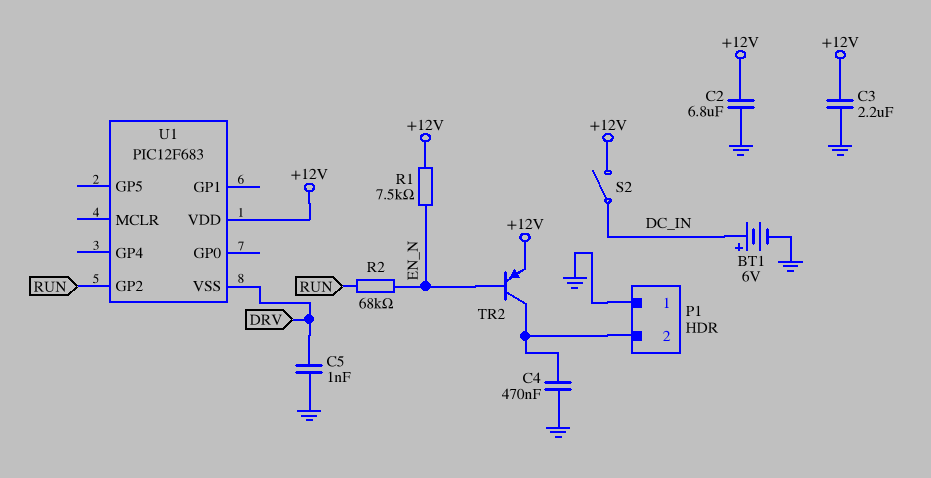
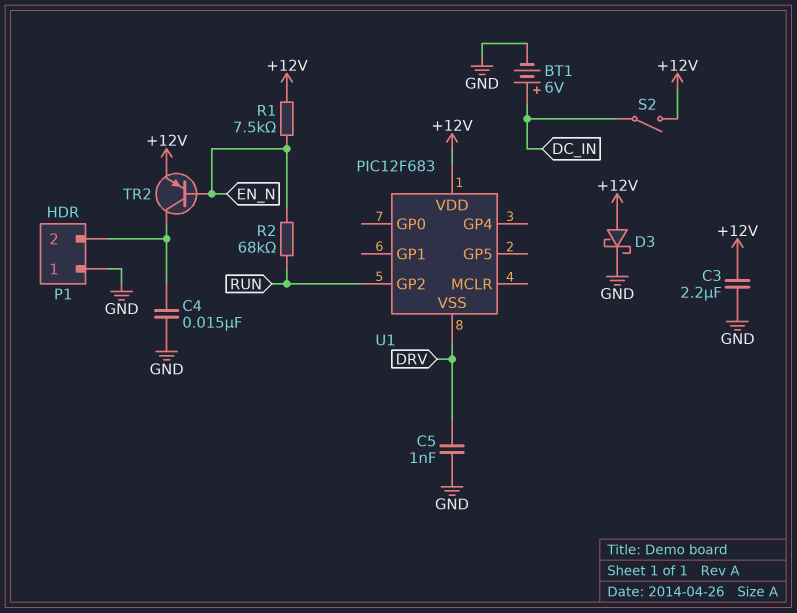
C2: 6.8uF (+12V, GND) -> none
C4: 470nF (GND, P1/2) -> 15nF (GND, P1/2)
D3: none -> schottky (A +12V, K GND)

